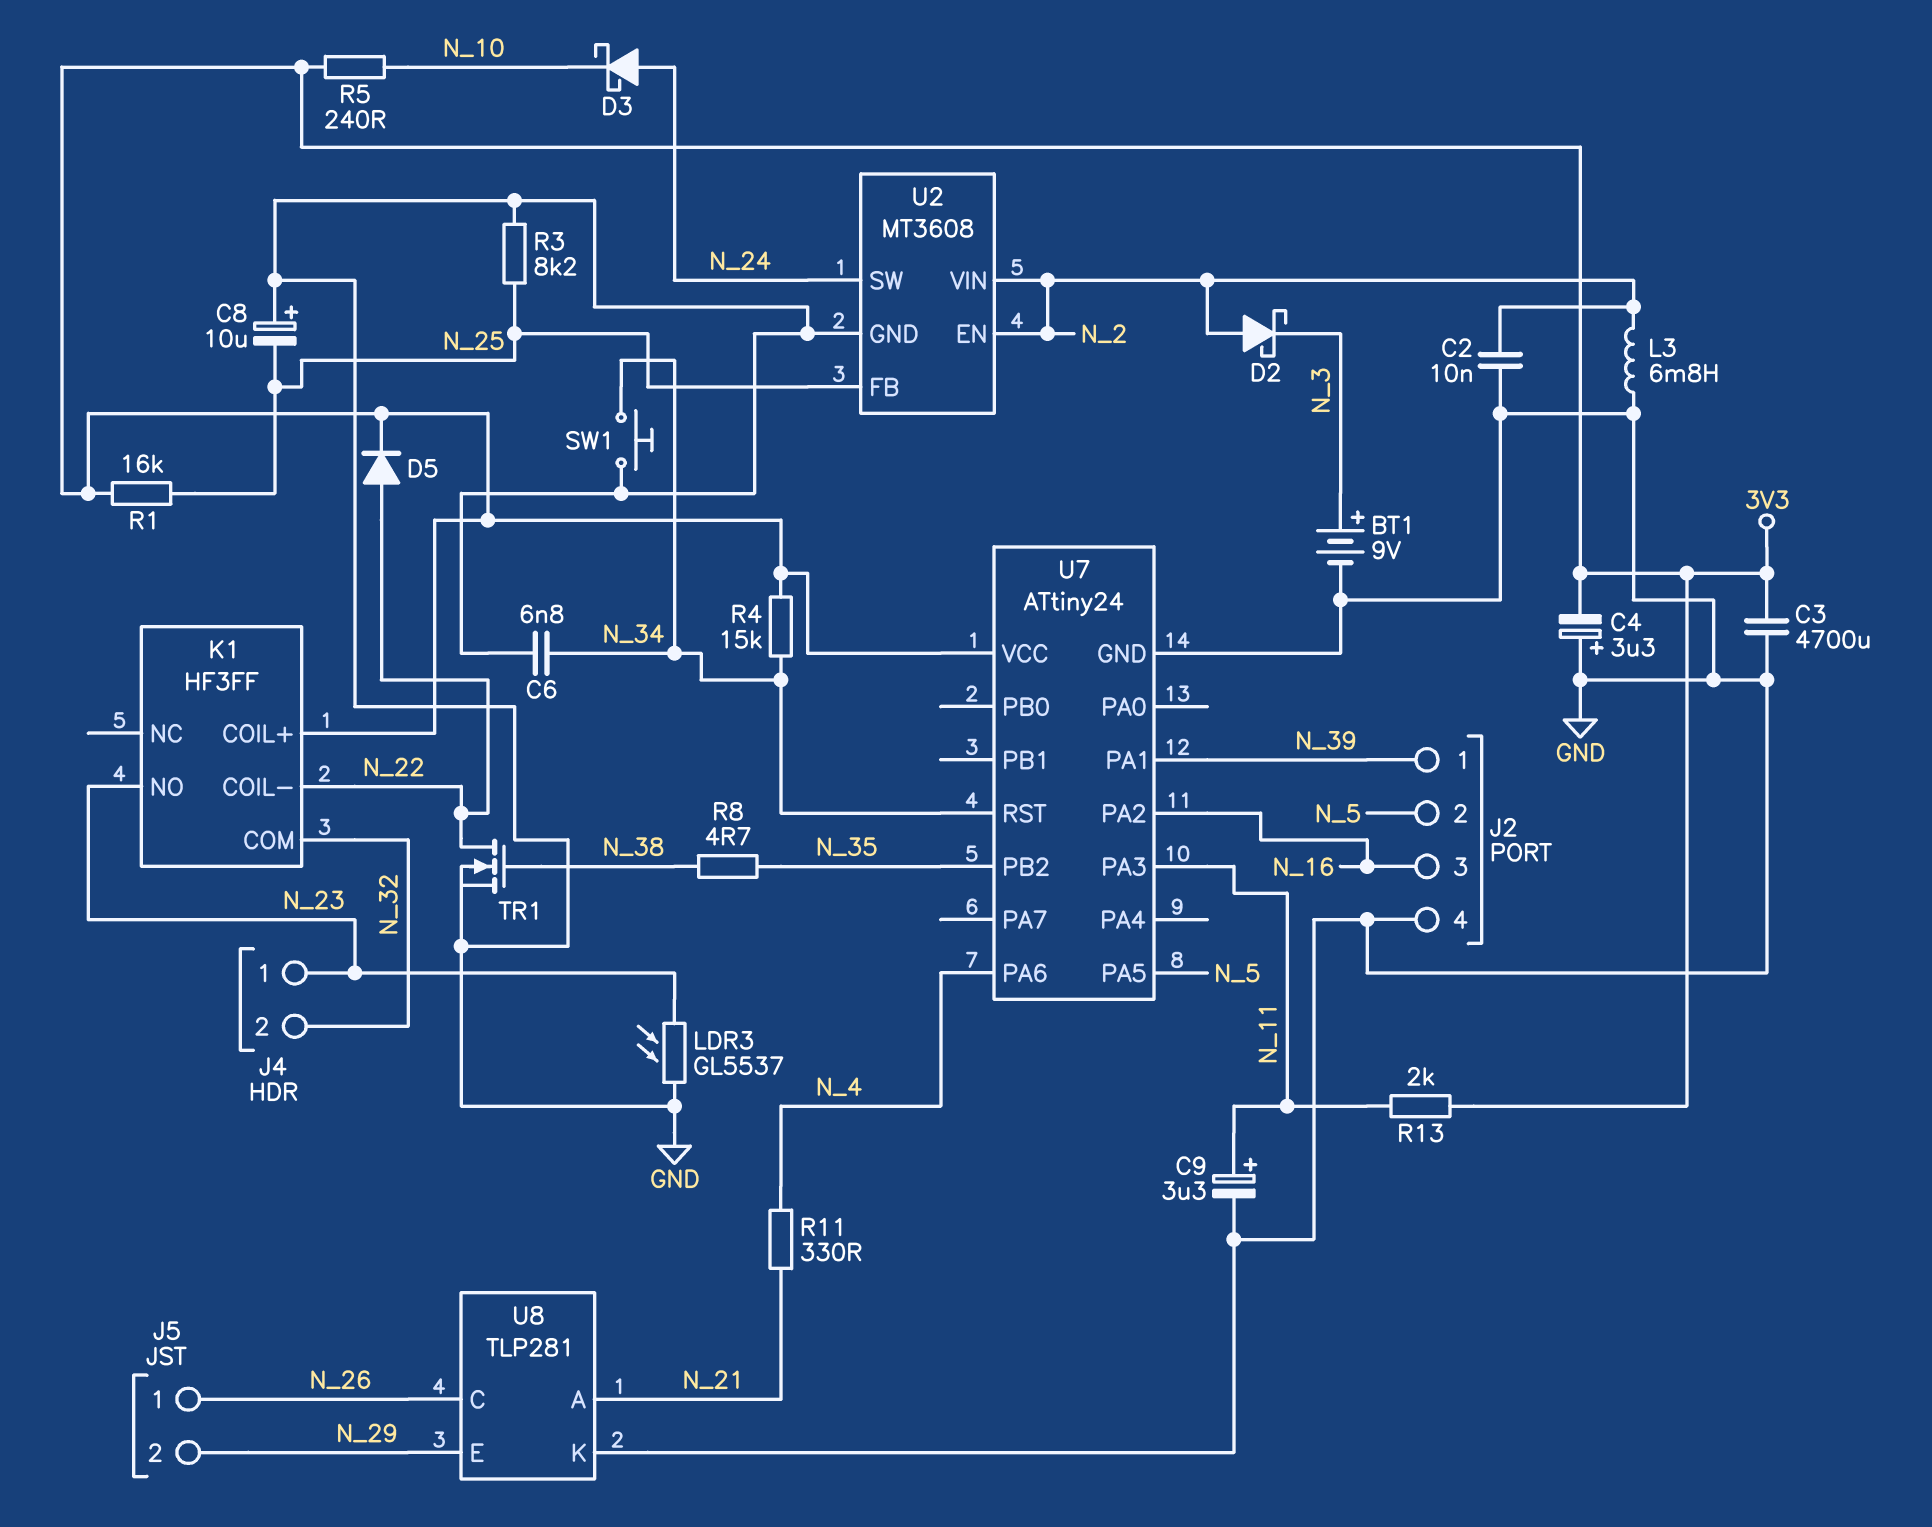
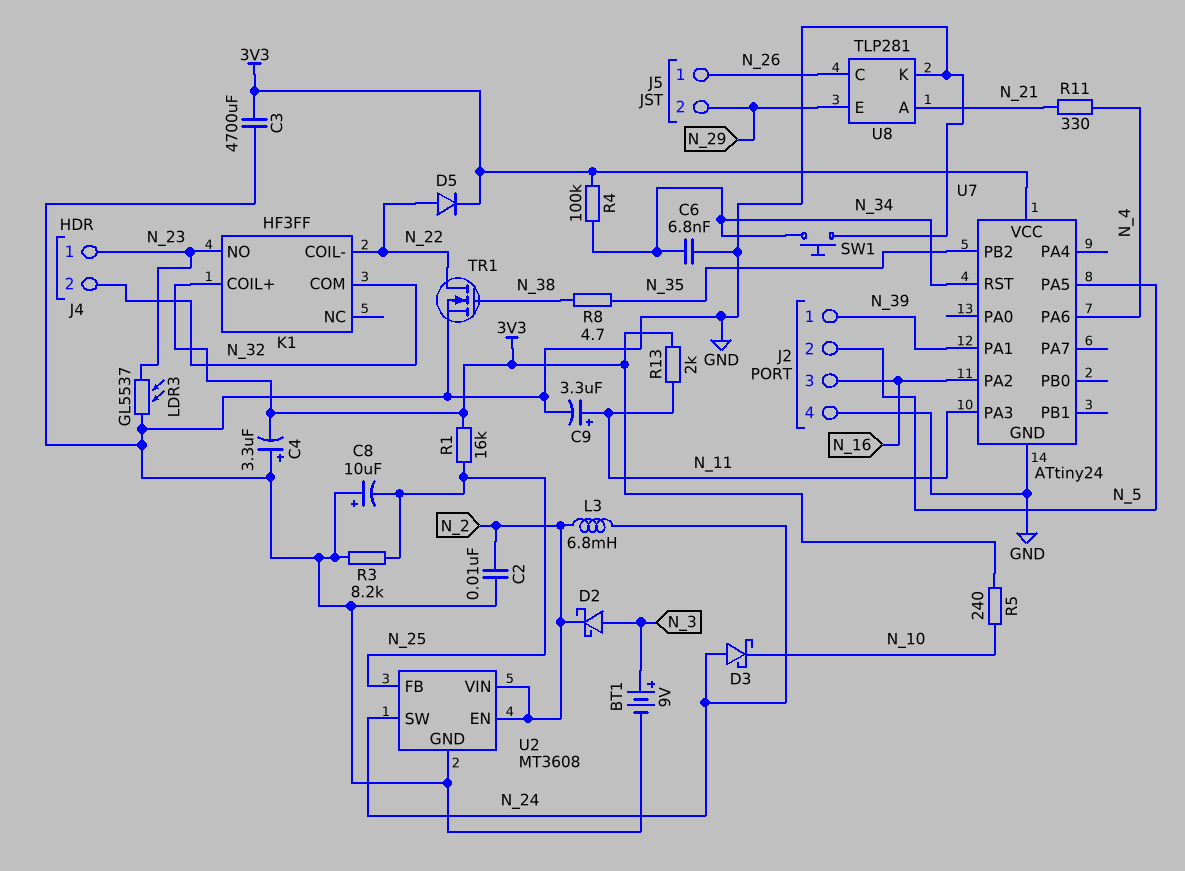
D2: schottky (A N_2, K N_3) -> schottky (A N_3, K N_2)
L3: 6.8mH (GND, N_2) -> 6.8mH (N_2, N_24)
R4: 15k (3V3, N_34) -> 100k (3V3, N_34)

